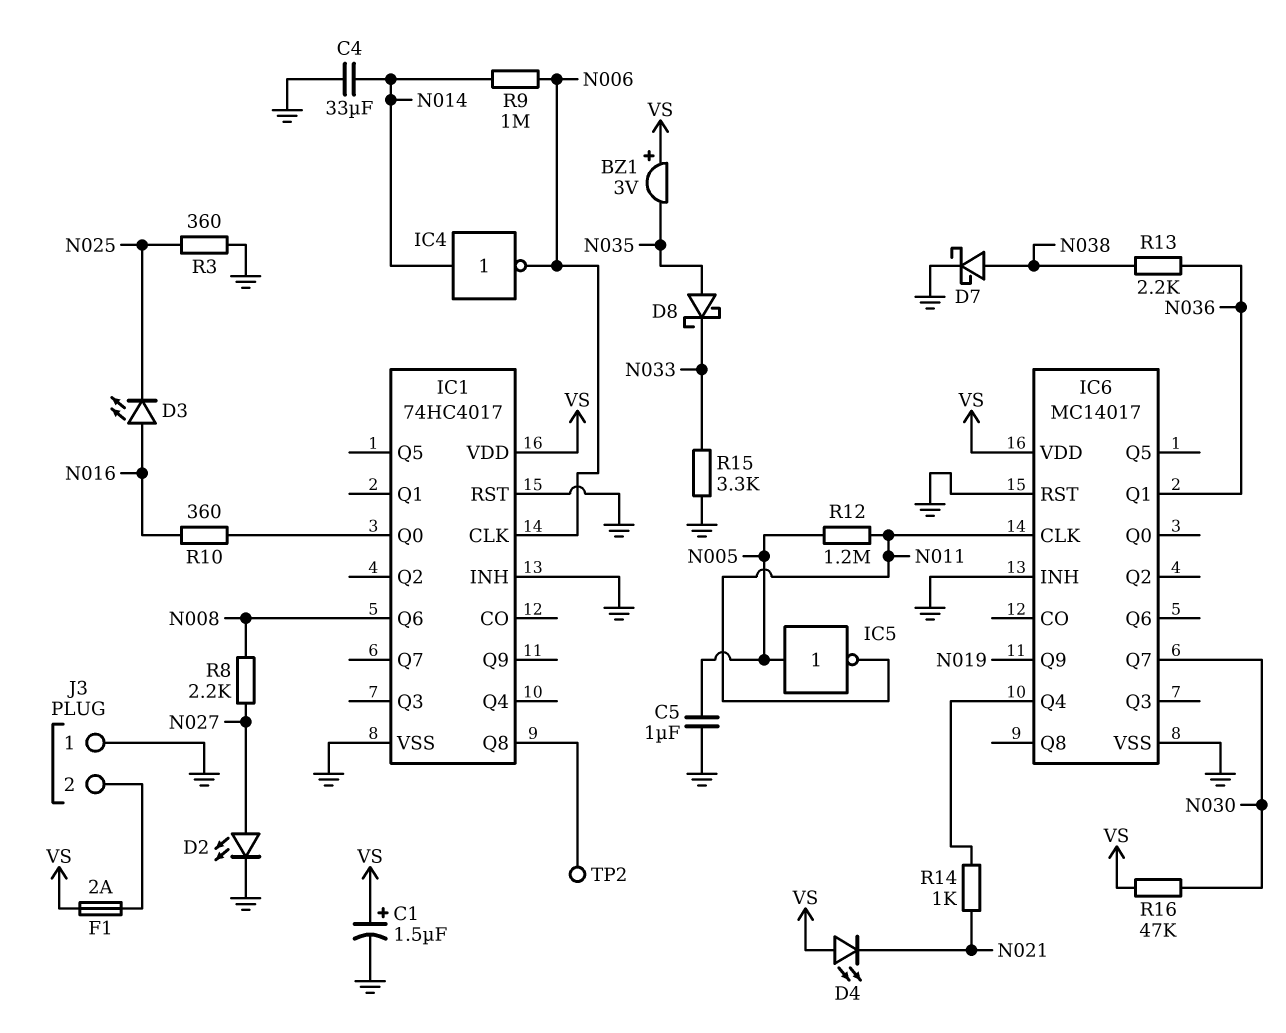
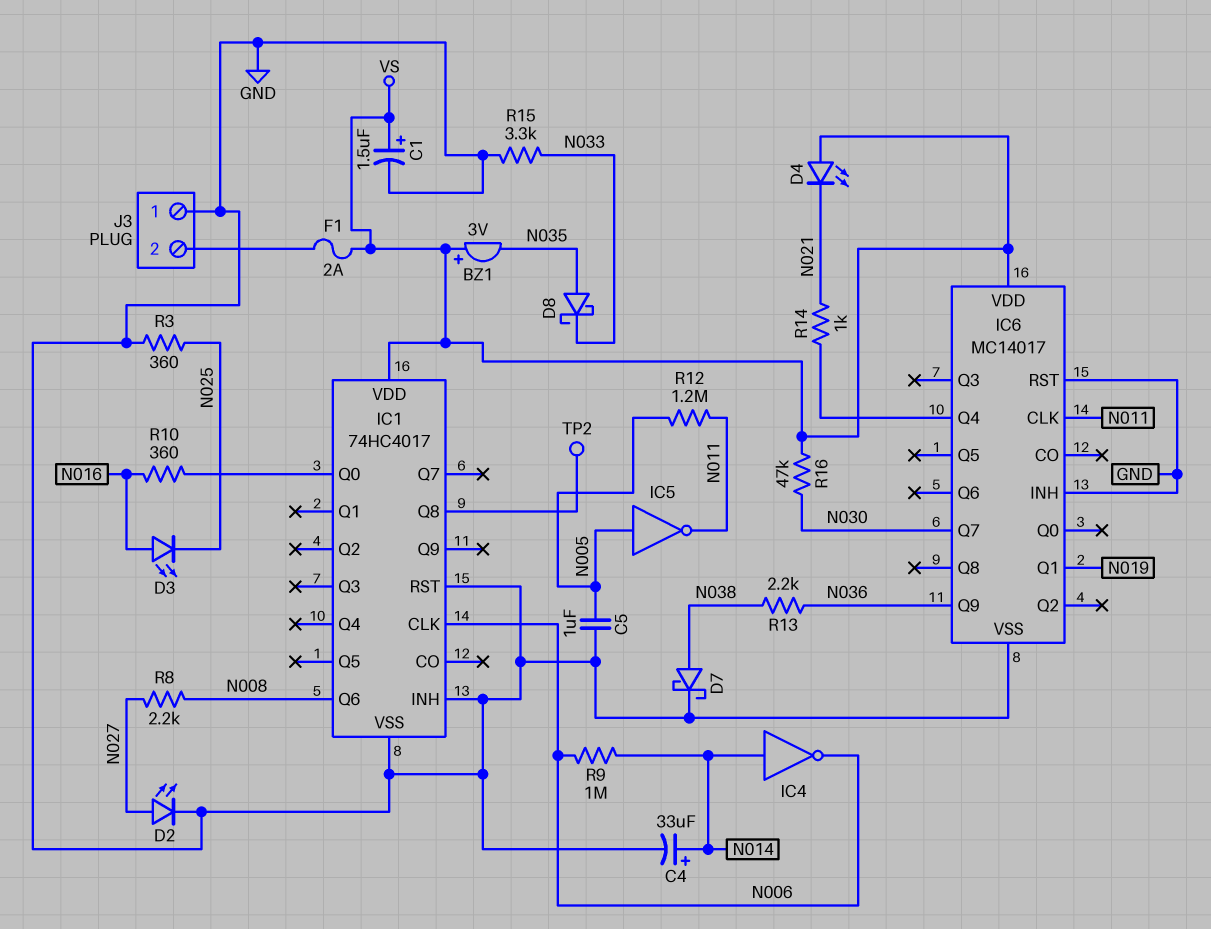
C4: 33uF (GND, N014) -> 33uF (plus N014, minus GND)
IC6 pin Q1: N036 -> N019
IC6 pin Q9: N019 -> N036

